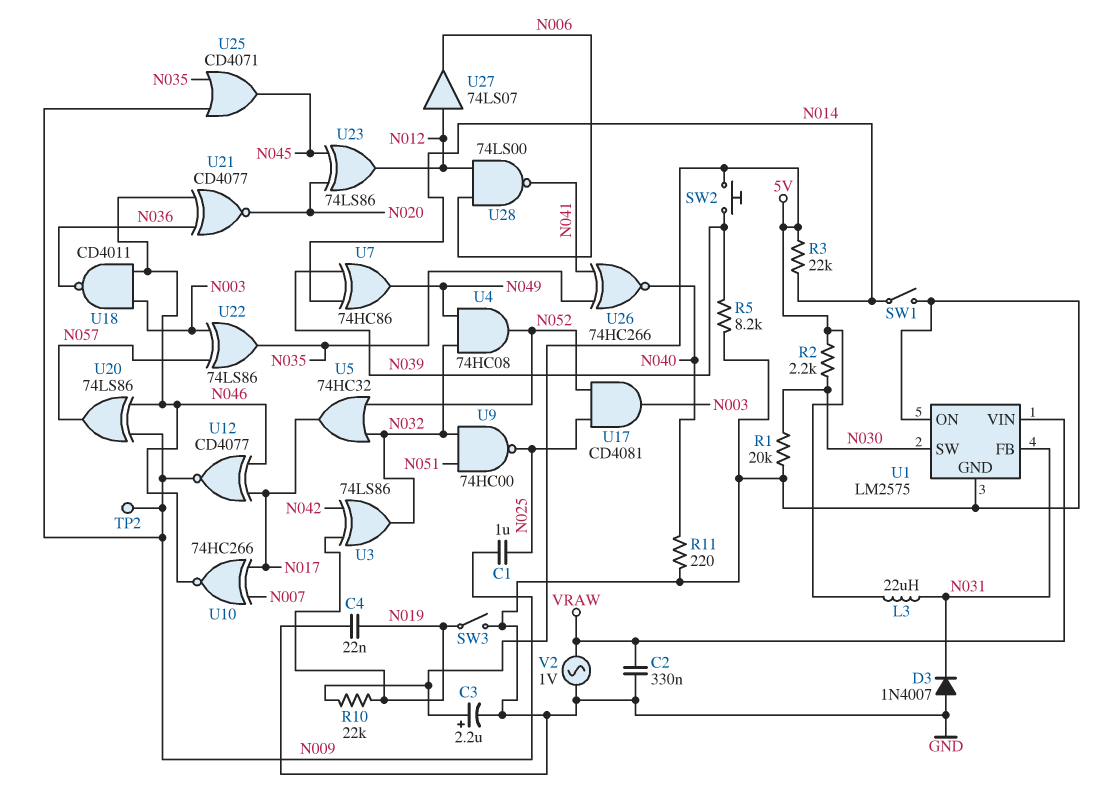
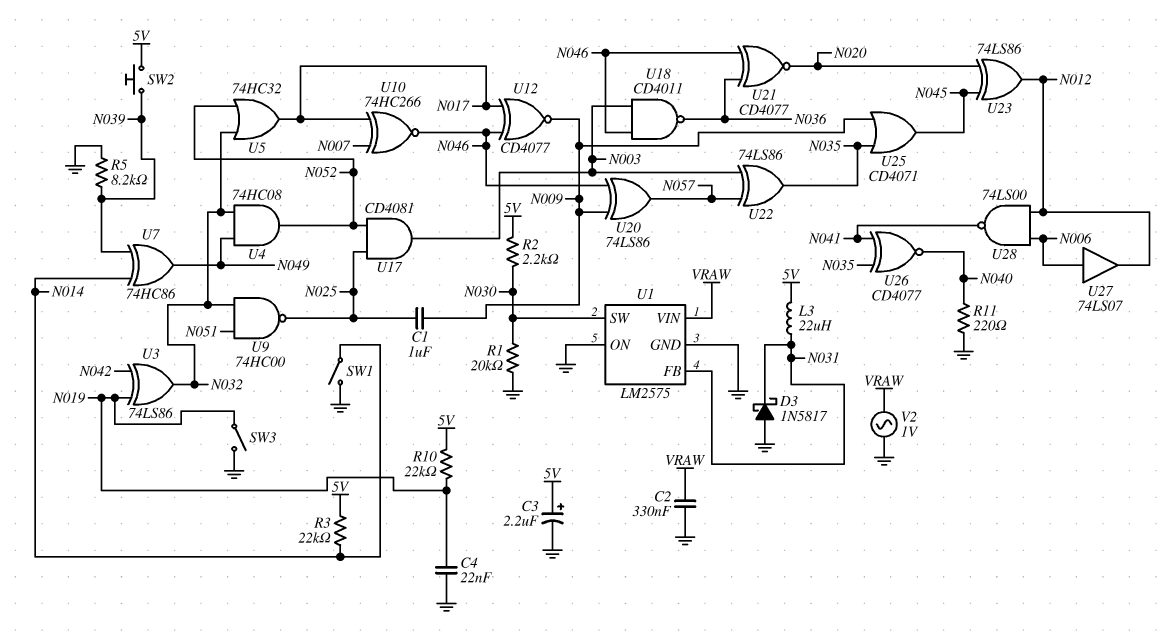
D3: diode 1N4007 (A GND, K N031) -> schottky 1N5817 (A GND, K N031)
TP2: test point (N009) -> none
U26: XNOR 74HC266 (in N035, in N041, out N040) -> XNOR CD4077 (in N035, in N041, out N040)
U27: buffer 74LS07 (in N012, out N006) -> buffer 74LS07 (in N006, out N012)

